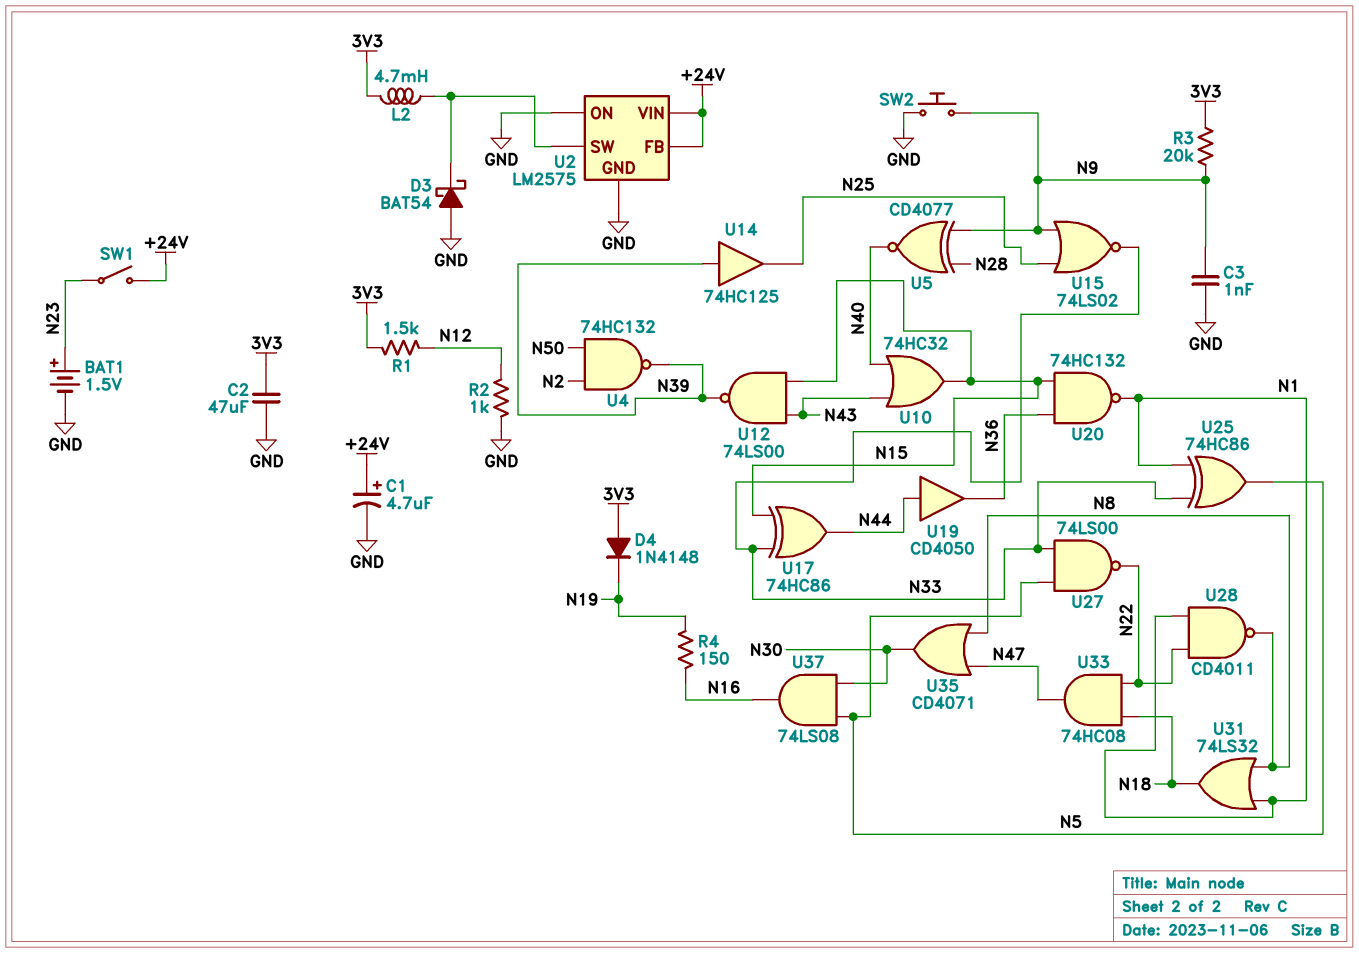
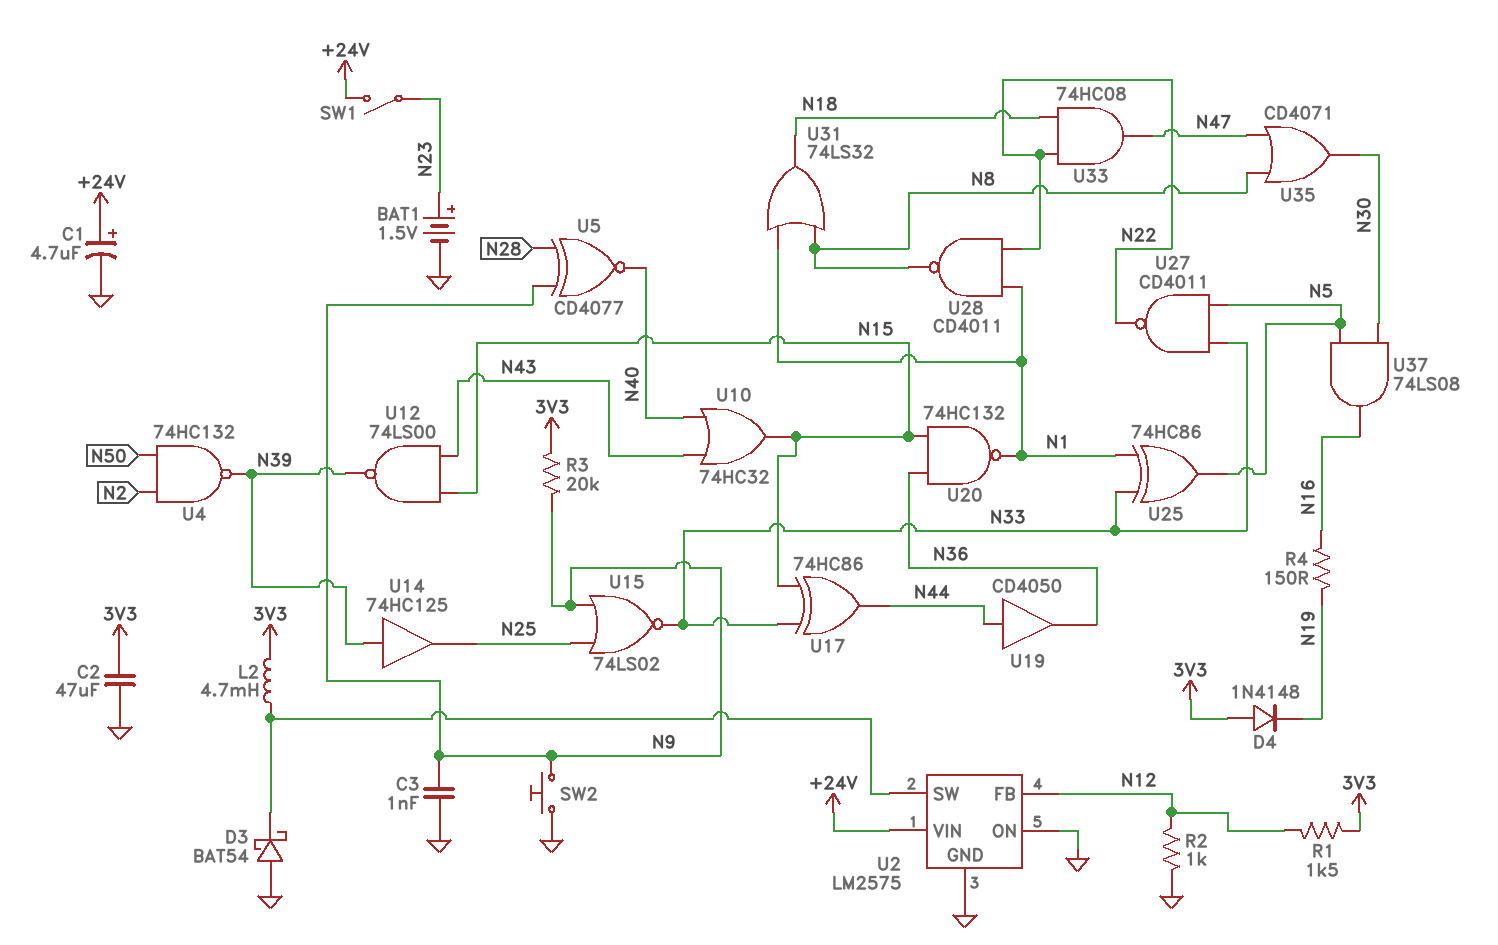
U2 pin FB: +24V -> N12
U27: NAND 74LS00 (in N5, in N33, out N22) -> NAND CD4011 (in N5, in N33, out N22)

